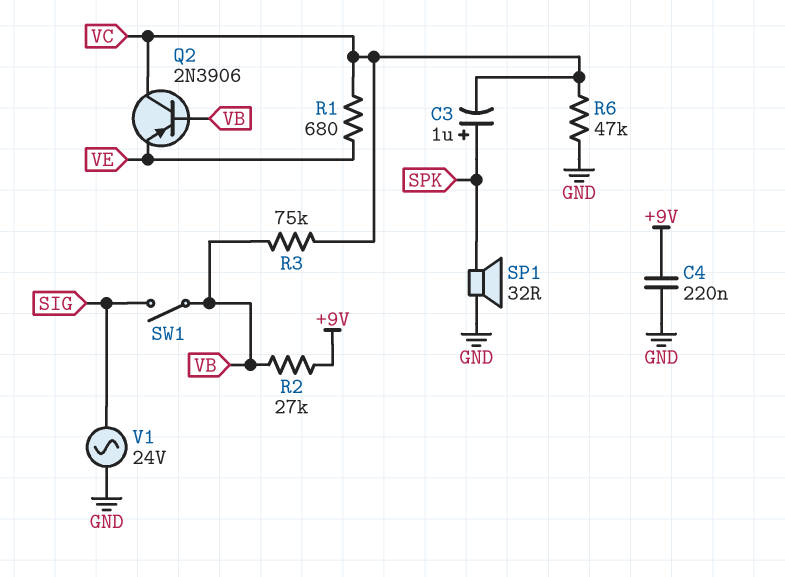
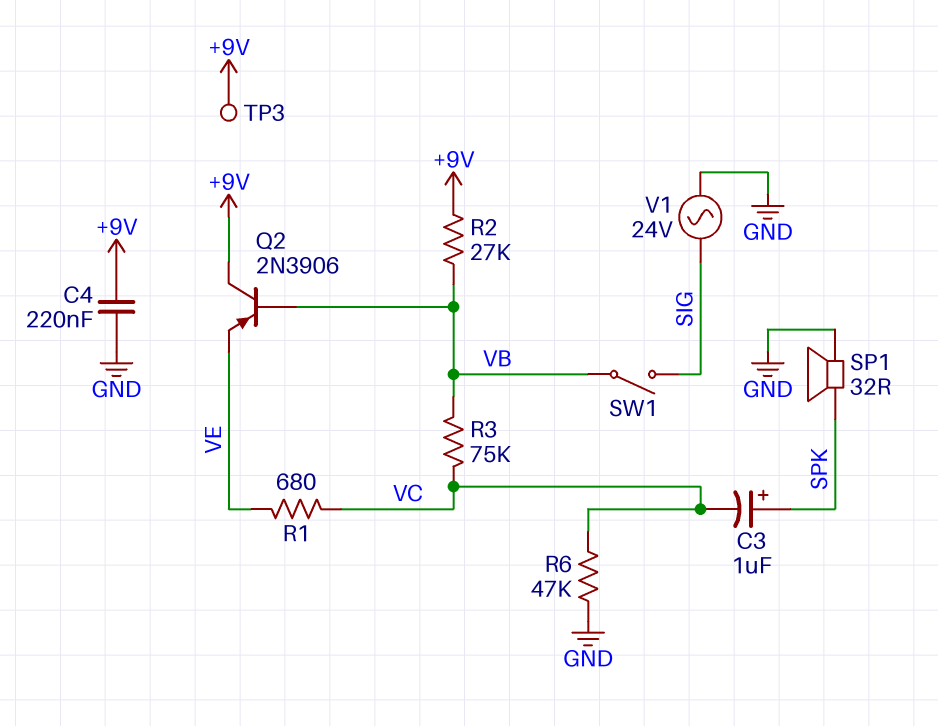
Q2: PNP 2N3906 (B VB, C VC, E VE) -> PNP 2N3906 (B VB, C +9V, E VE)
TP3: none -> test point (+9V)

